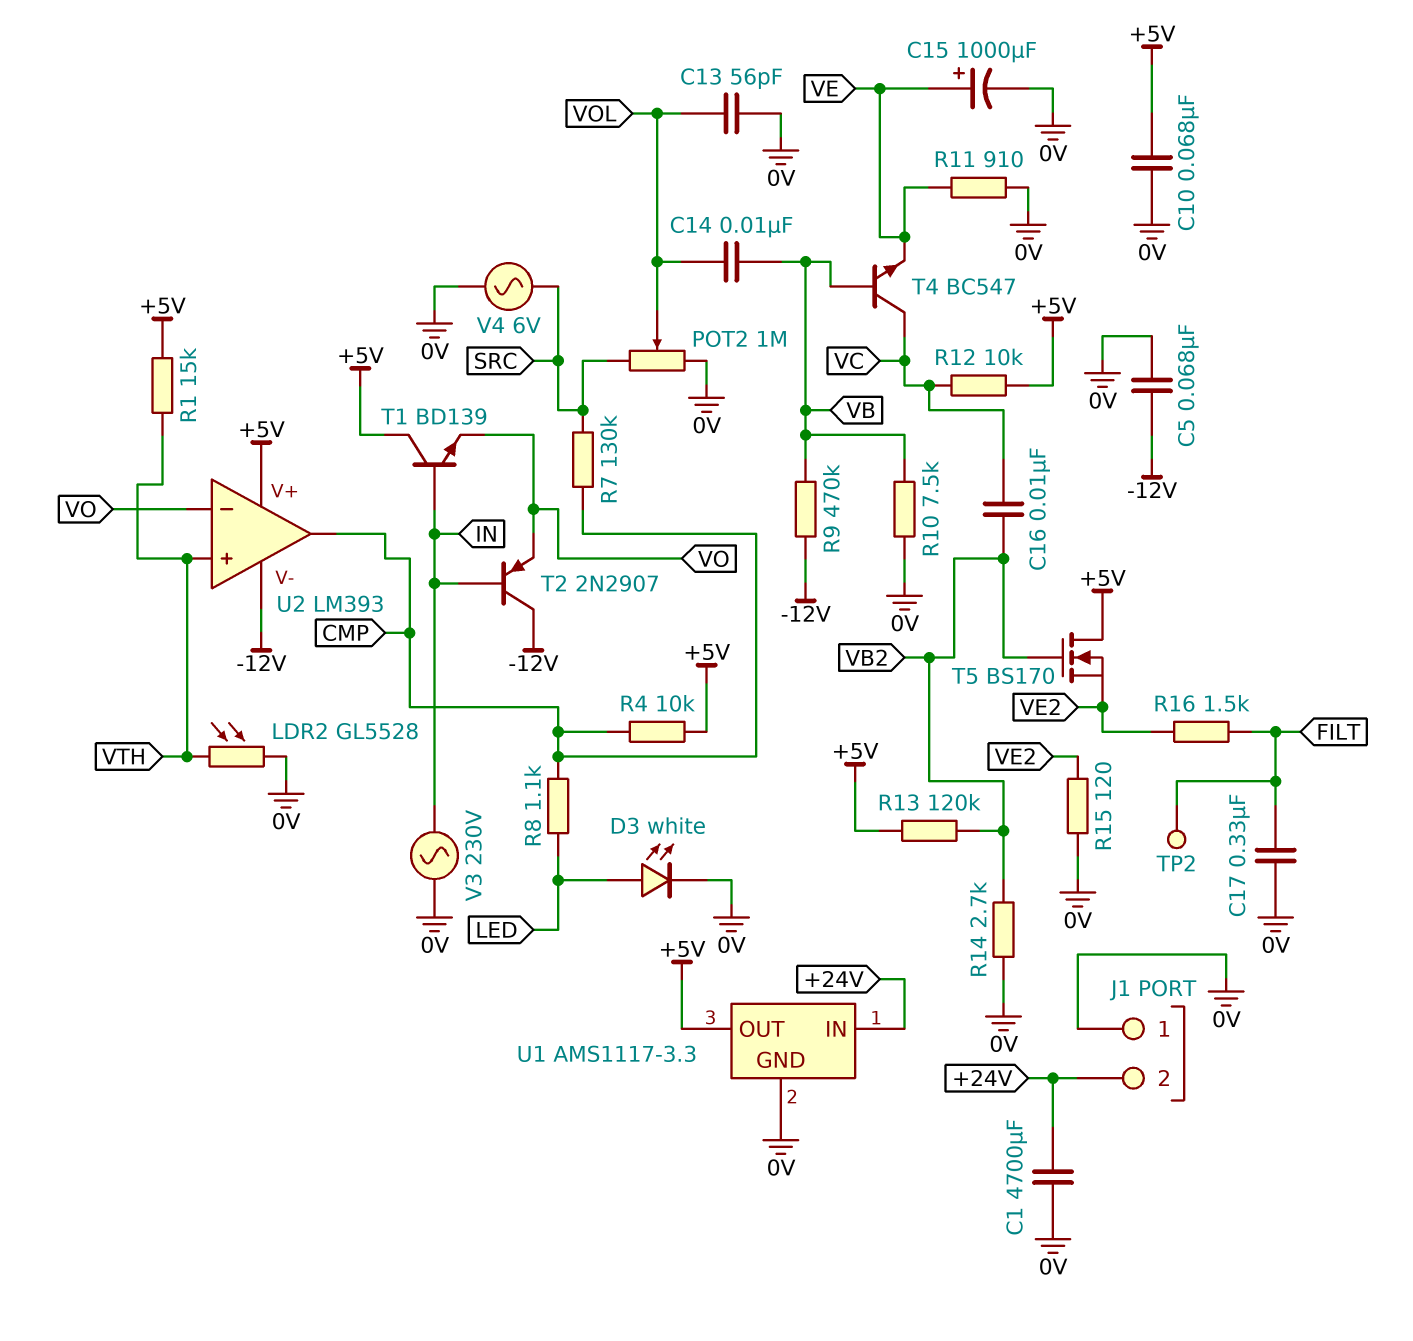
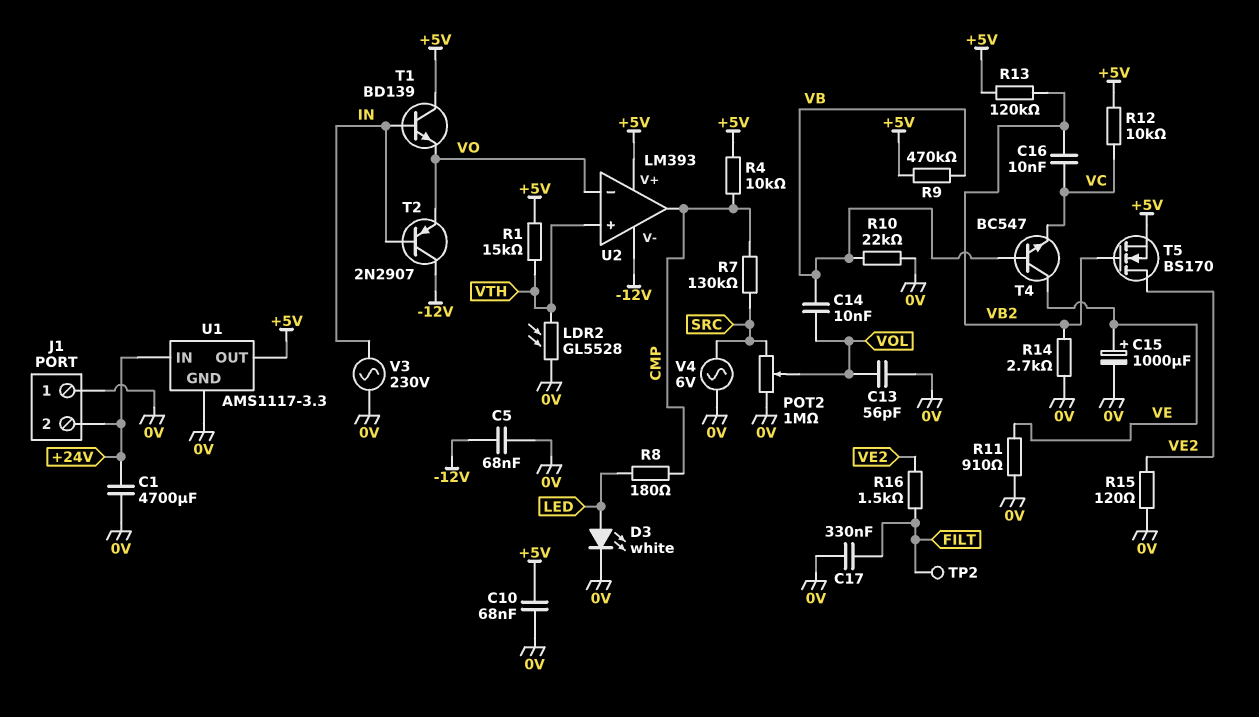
R8: 1.1k (CMP, LED) -> 180 (CMP, LED)
R9: 470k (-12V, VB) -> 470k (+5V, VB)
R10: 7.5k (0V, VB) -> 22k (0V, VB)
T4: NPN BC547 (B VB, C VC, E VE) -> NPN BC547 (B VB, C VE, E VC)
T5: NMOS BS170 (G VB2, D +5V, S VE2) -> NMOS BS170 (G VB2, D VE2, S +5V)

